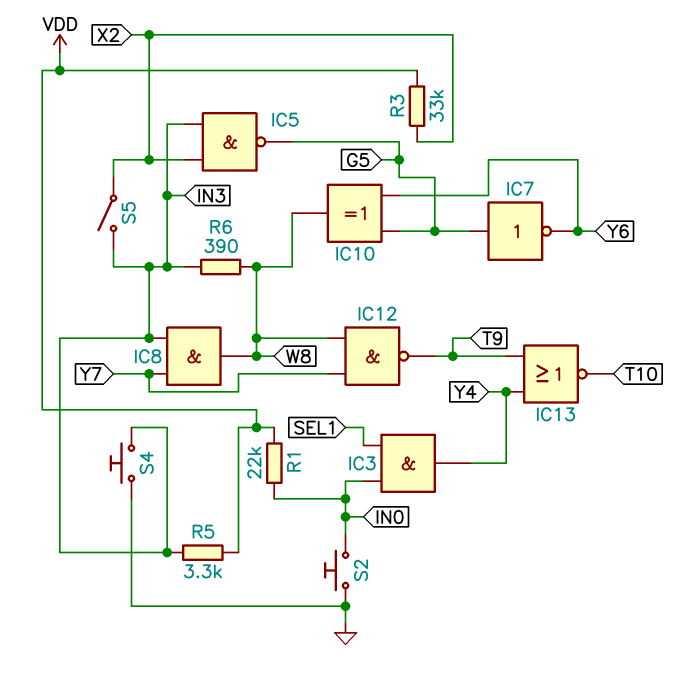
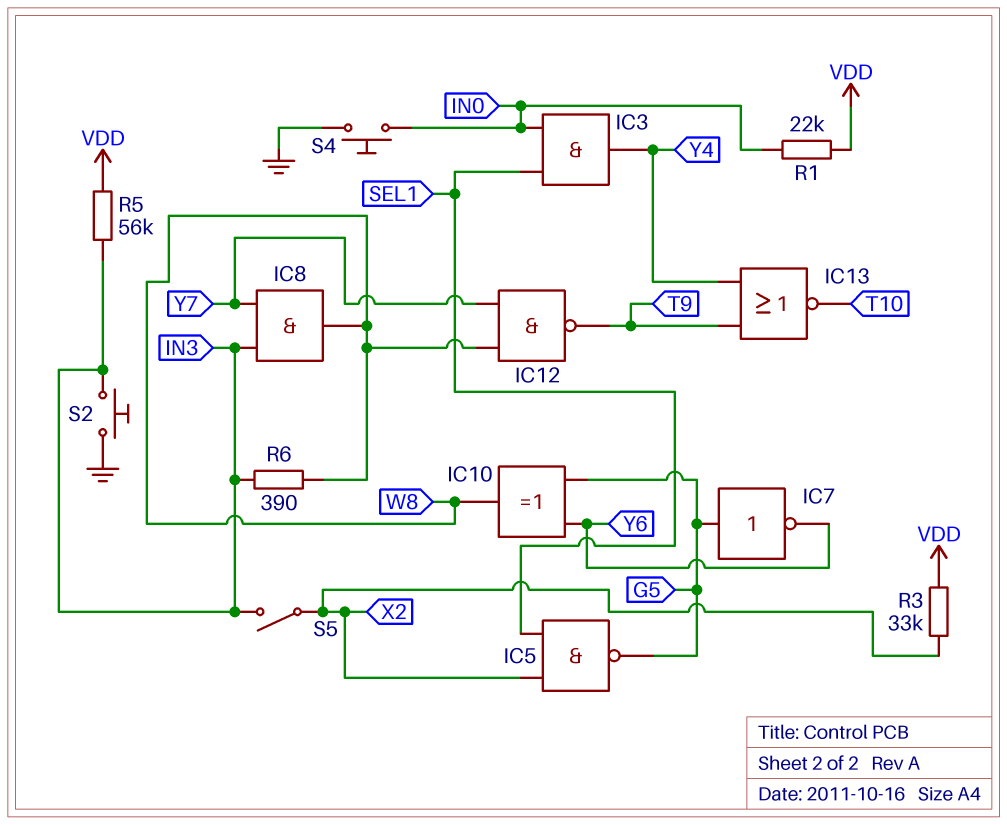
IC5: NAND (in IN3, in X2, out G5) -> NAND (in SEL1, in X2, out G5)
R5: 3.3k (IN3, VDD) -> 56k (IN3, VDD)
S2: button (GND, IN0) -> button (GND, IN3)
S4: button (GND, IN3) -> button (GND, IN0)

